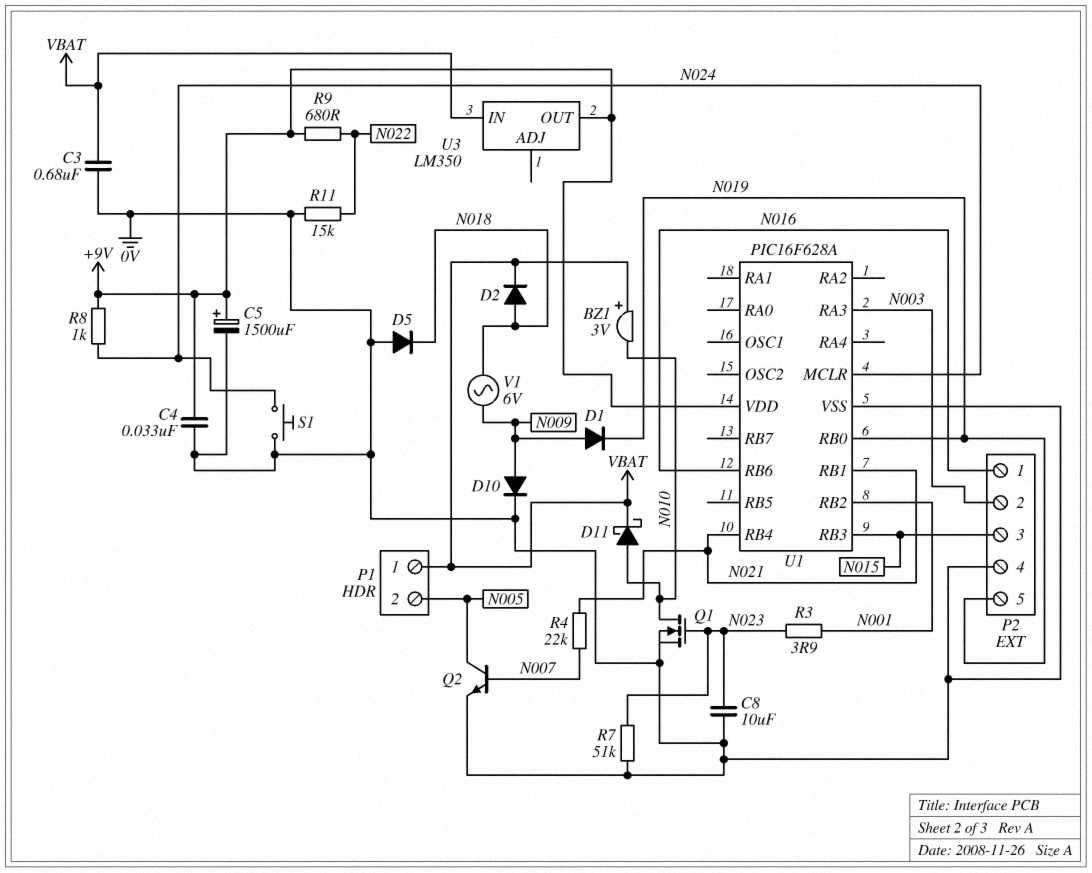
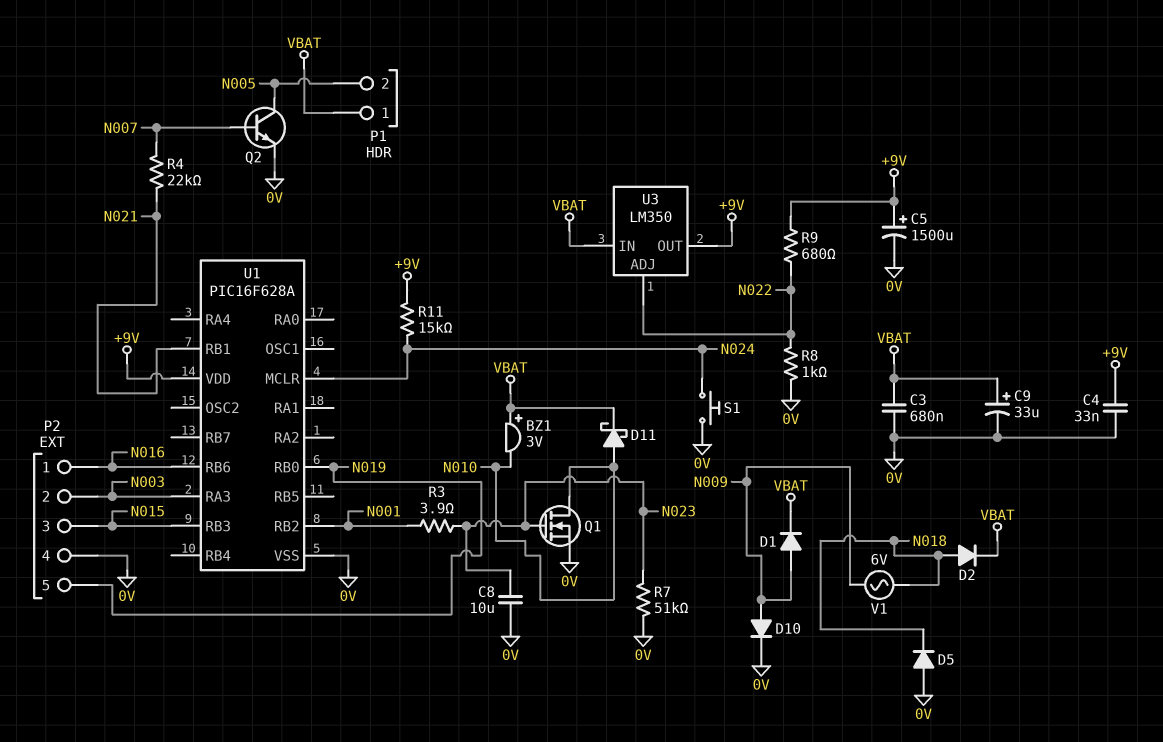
C9: none -> 33uF (plus VBAT, minus 0V)
D1: diode (A N009, K N019) -> diode (A N009, K VBAT)
R8: 1k (+9V, N024) -> 1k (0V, N022)
R11: 15k (0V, N022) -> 15k (+9V, N024)
U1 pin RB4: N021 -> none
U3 pin ADJ: none -> N022

